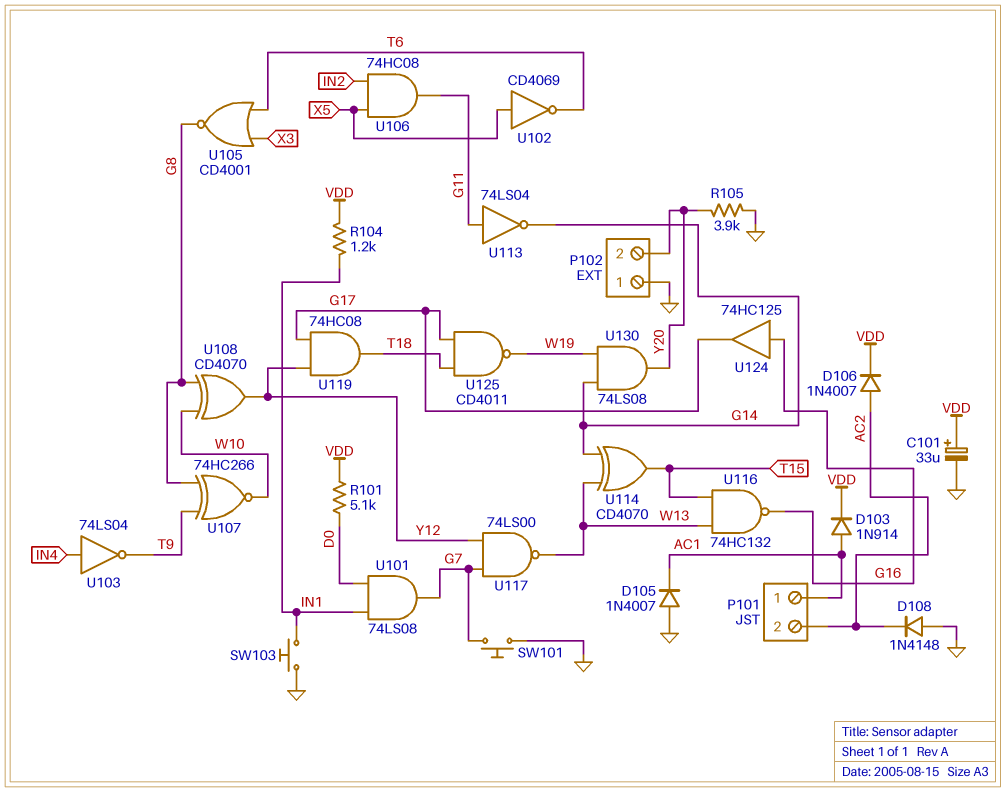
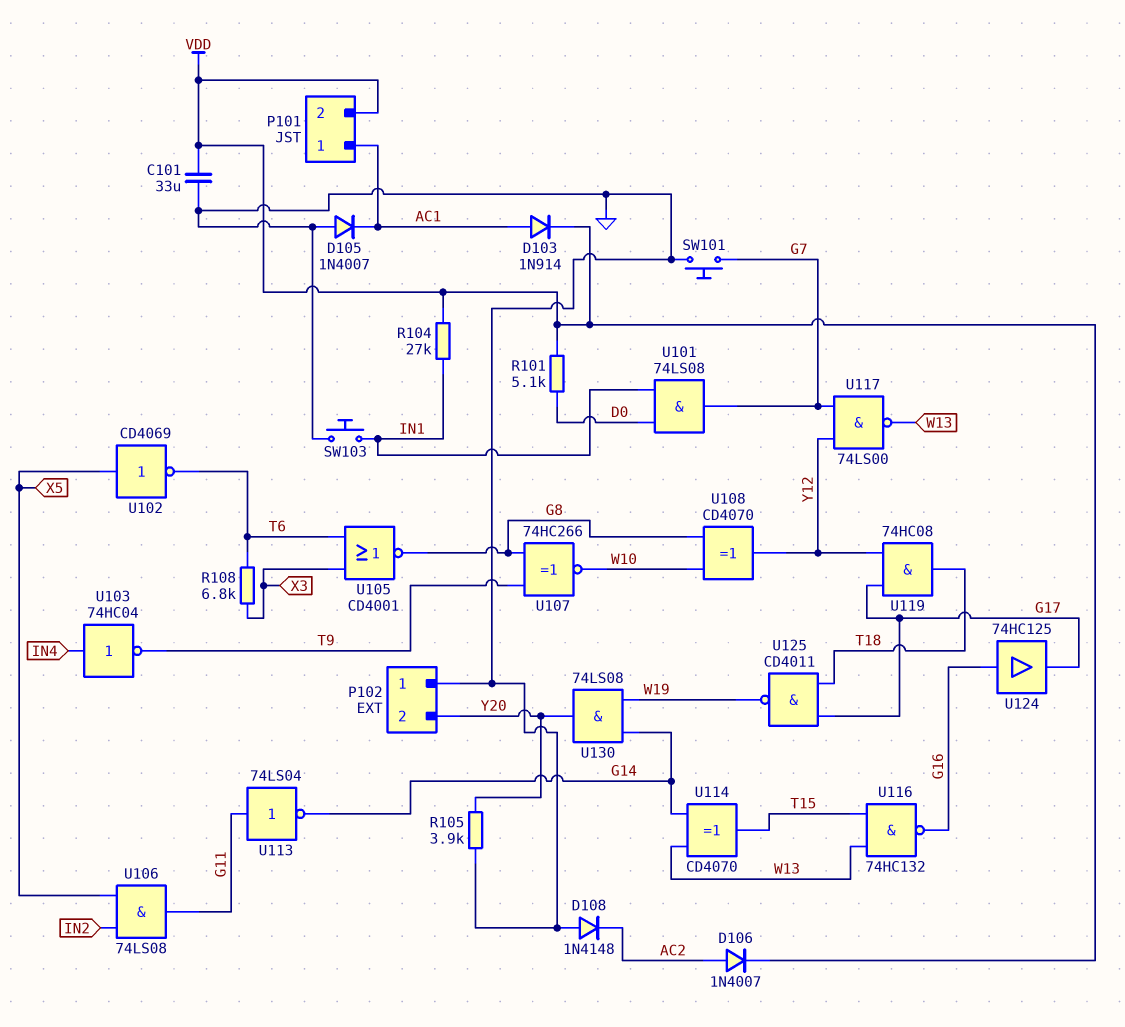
C101: 33uF (plus VDD, minus GND) -> 33uF (GND, VDD)
P101 pin 2: AC2 -> VDD
R104: 1.2k (IN1, VDD) -> 27k (IN1, VDD)
R108: none -> 6.8k (T6, X3)
U103: NOT 74LS04 (in IN4, out T9) -> NOT 74HC04 (in IN4, out T9)
U106: AND 74HC08 (in IN2, in X5, out G11) -> AND 74LS08 (in IN2, in X5, out G11)

